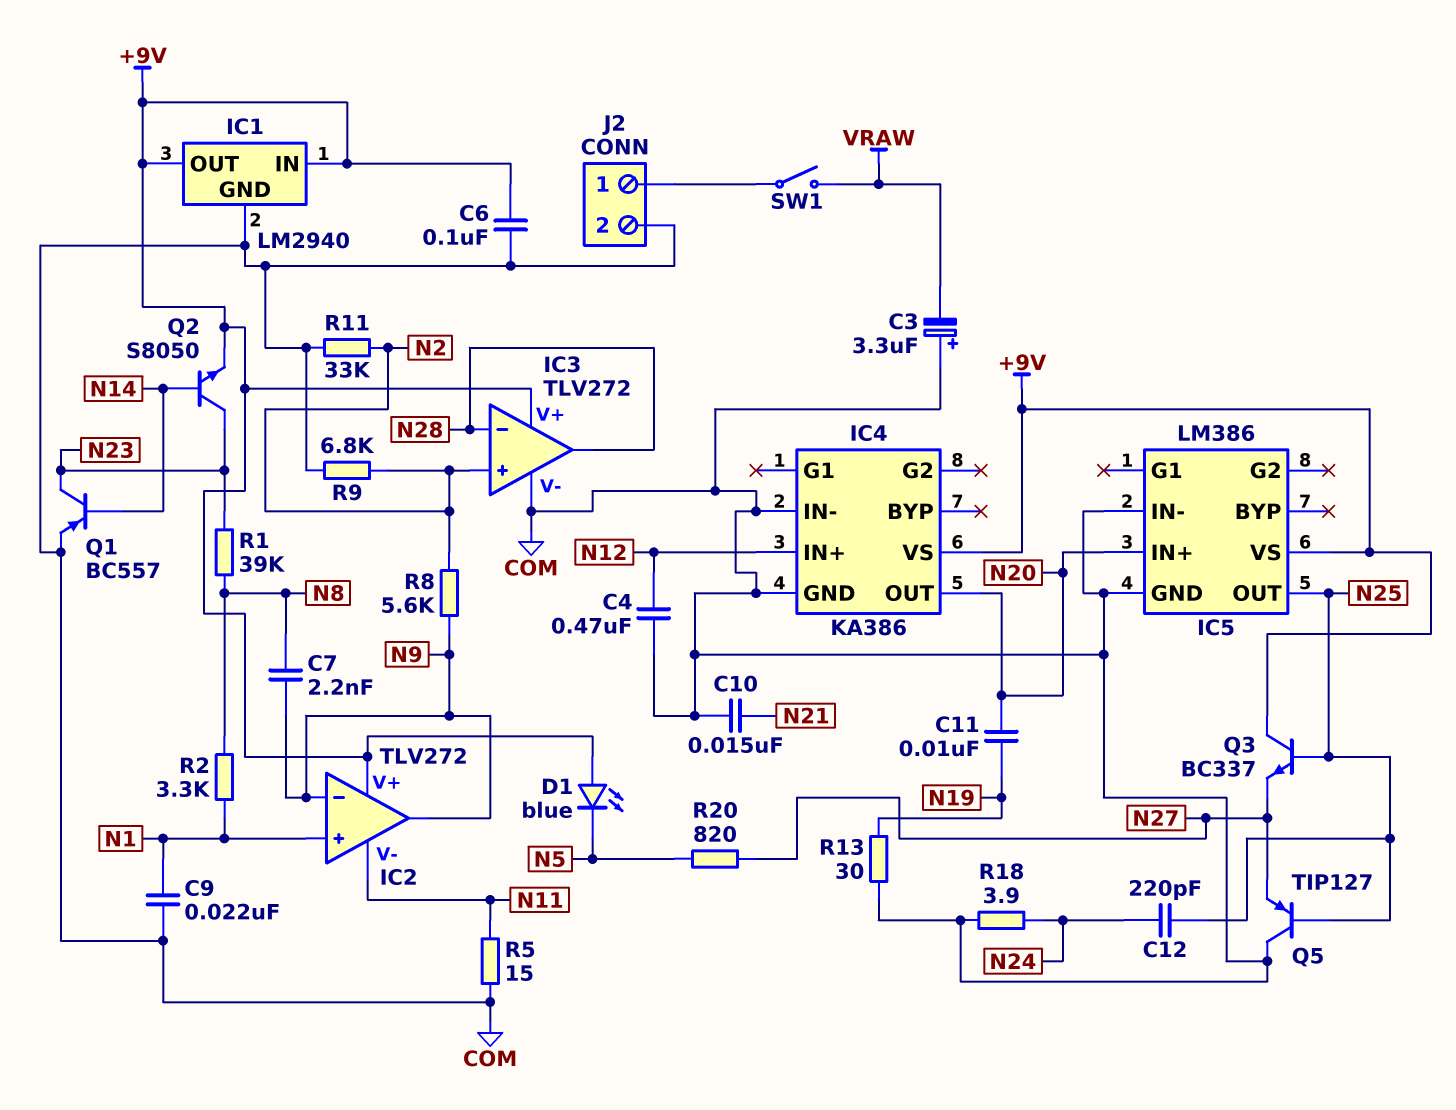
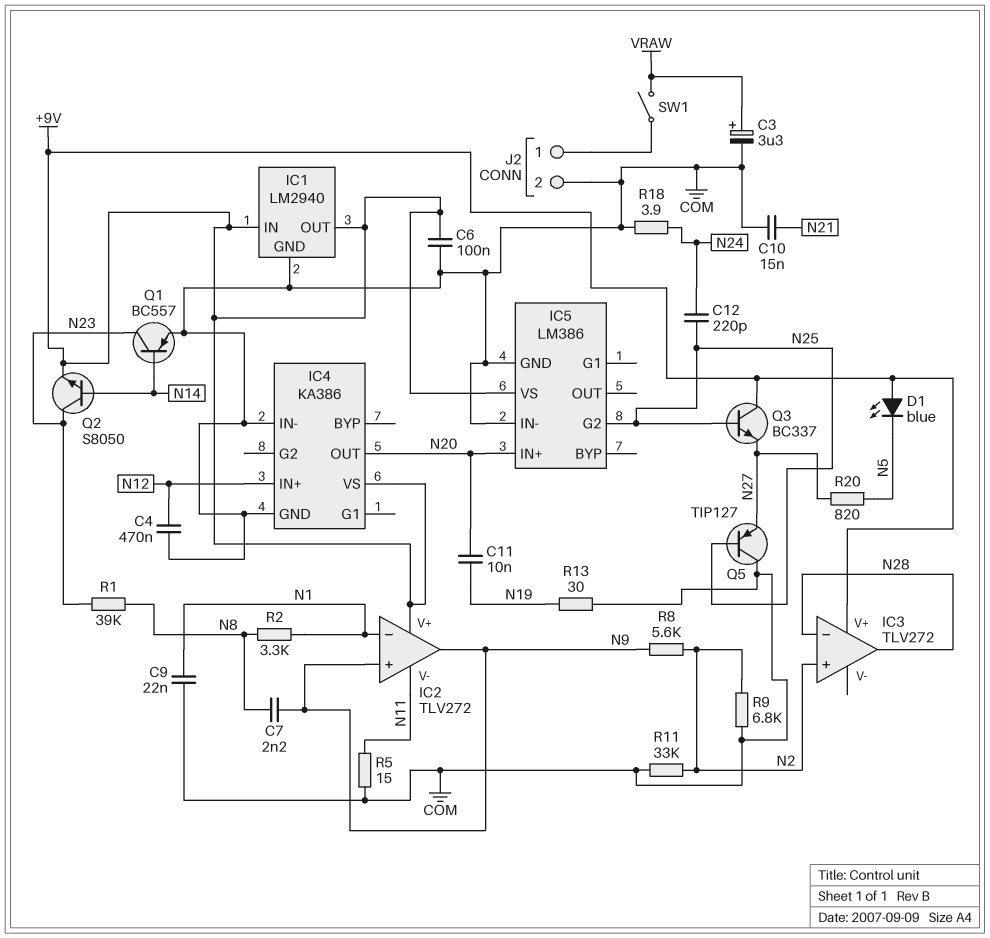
C3: 3.3uF (plus COM, minus VRAW) -> 3.3uF (plus VRAW, minus COM)
IC2 pin in+: N1 -> N9
IC2 pin in-: N9 -> N1
IC3 pin V-: COM -> none
IC5 pin G2: none -> N25
IC5 pin OUT: N25 -> none

